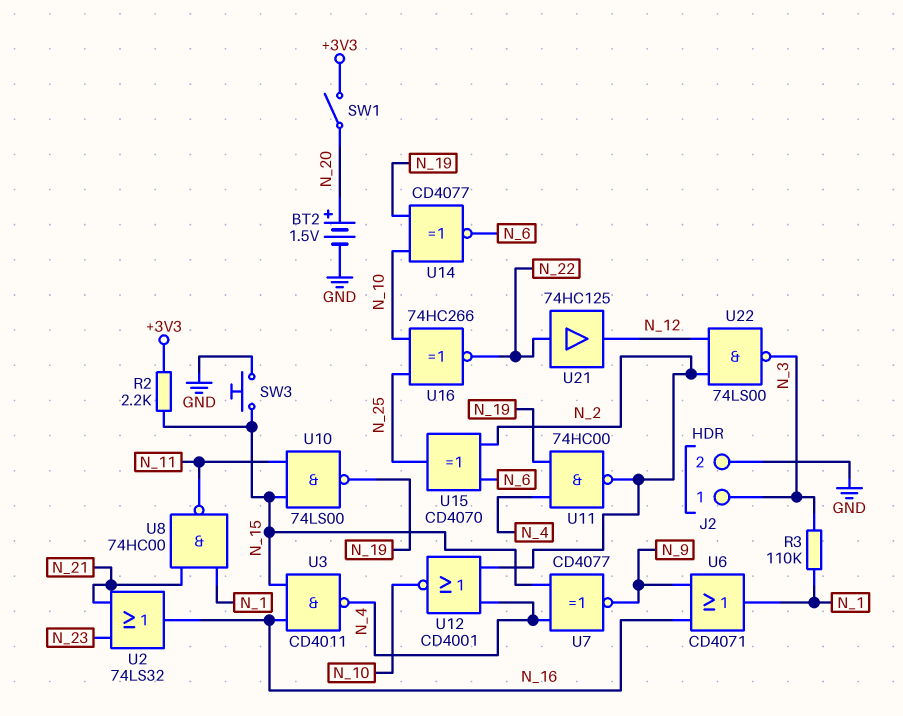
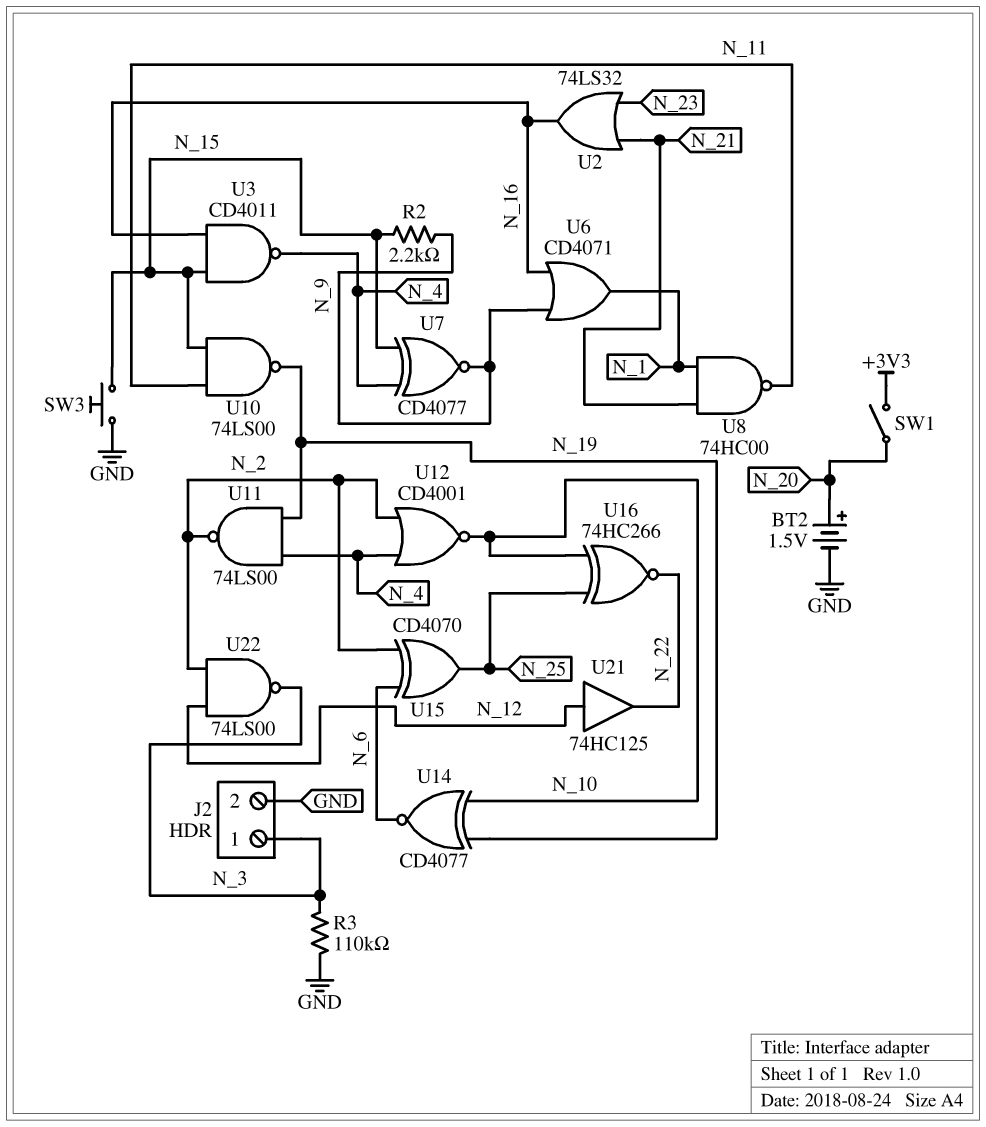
R2: 2.2k (+3V3, N_15) -> 2.2k (N_9, N_15)
R3: 110k (N_1, N_3) -> 110k (GND, N_3)
U11: NAND 74HC00 (in N_4, in N_19, out N_2) -> NAND 74LS00 (in N_4, in N_19, out N_2)
U21: buffer 74HC125 (in N_22, out N_12) -> buffer 74HC125 (in N_12, out N_22)

